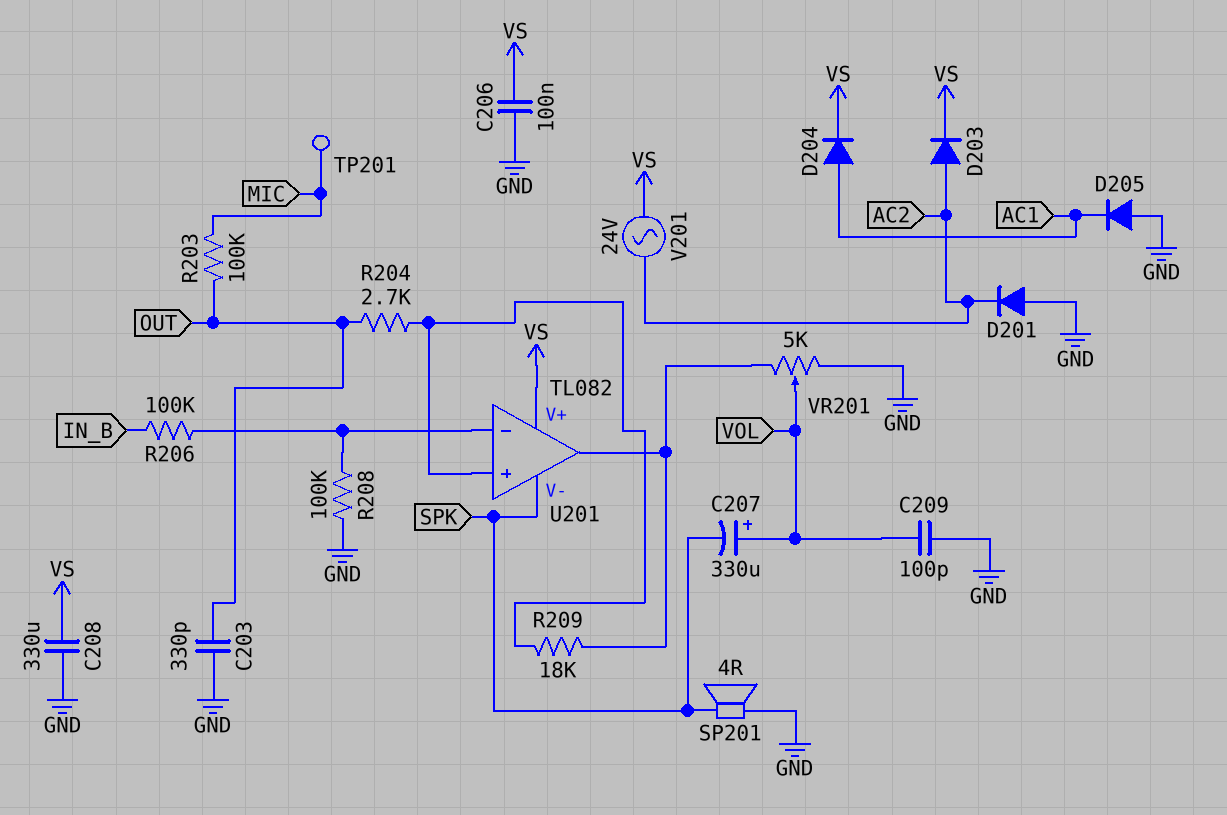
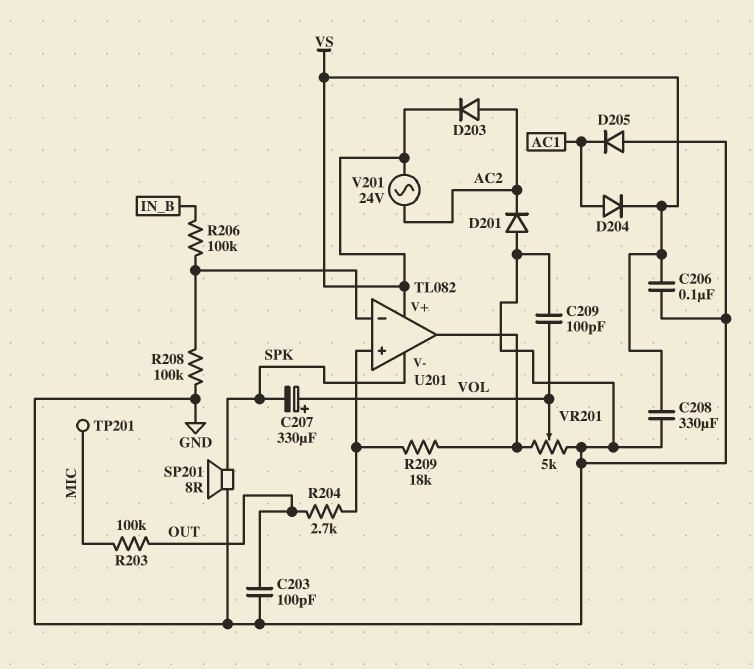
C203: 330pF (GND, OUT) -> 100pF (GND, OUT)
SP201: speaker 4R (GND, SPK) -> speaker 8R (GND, SPK)

